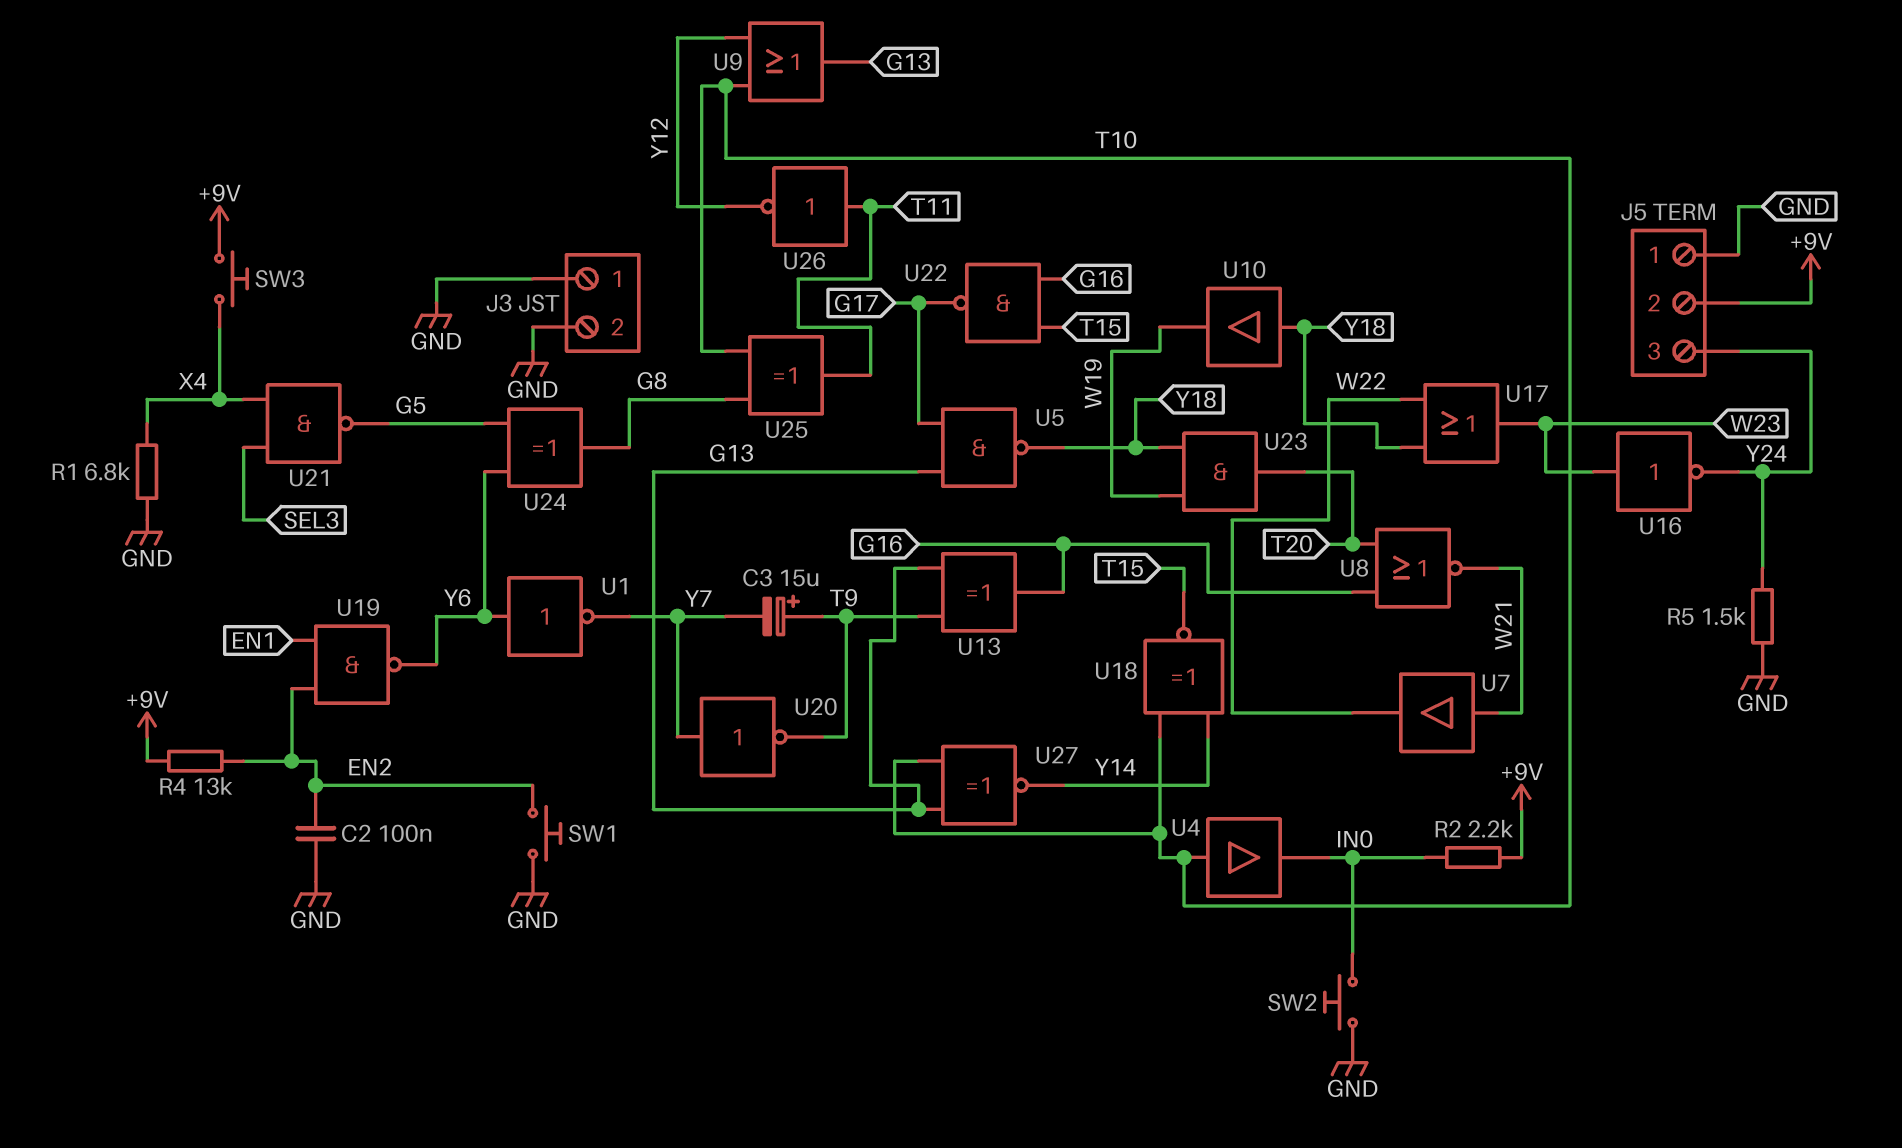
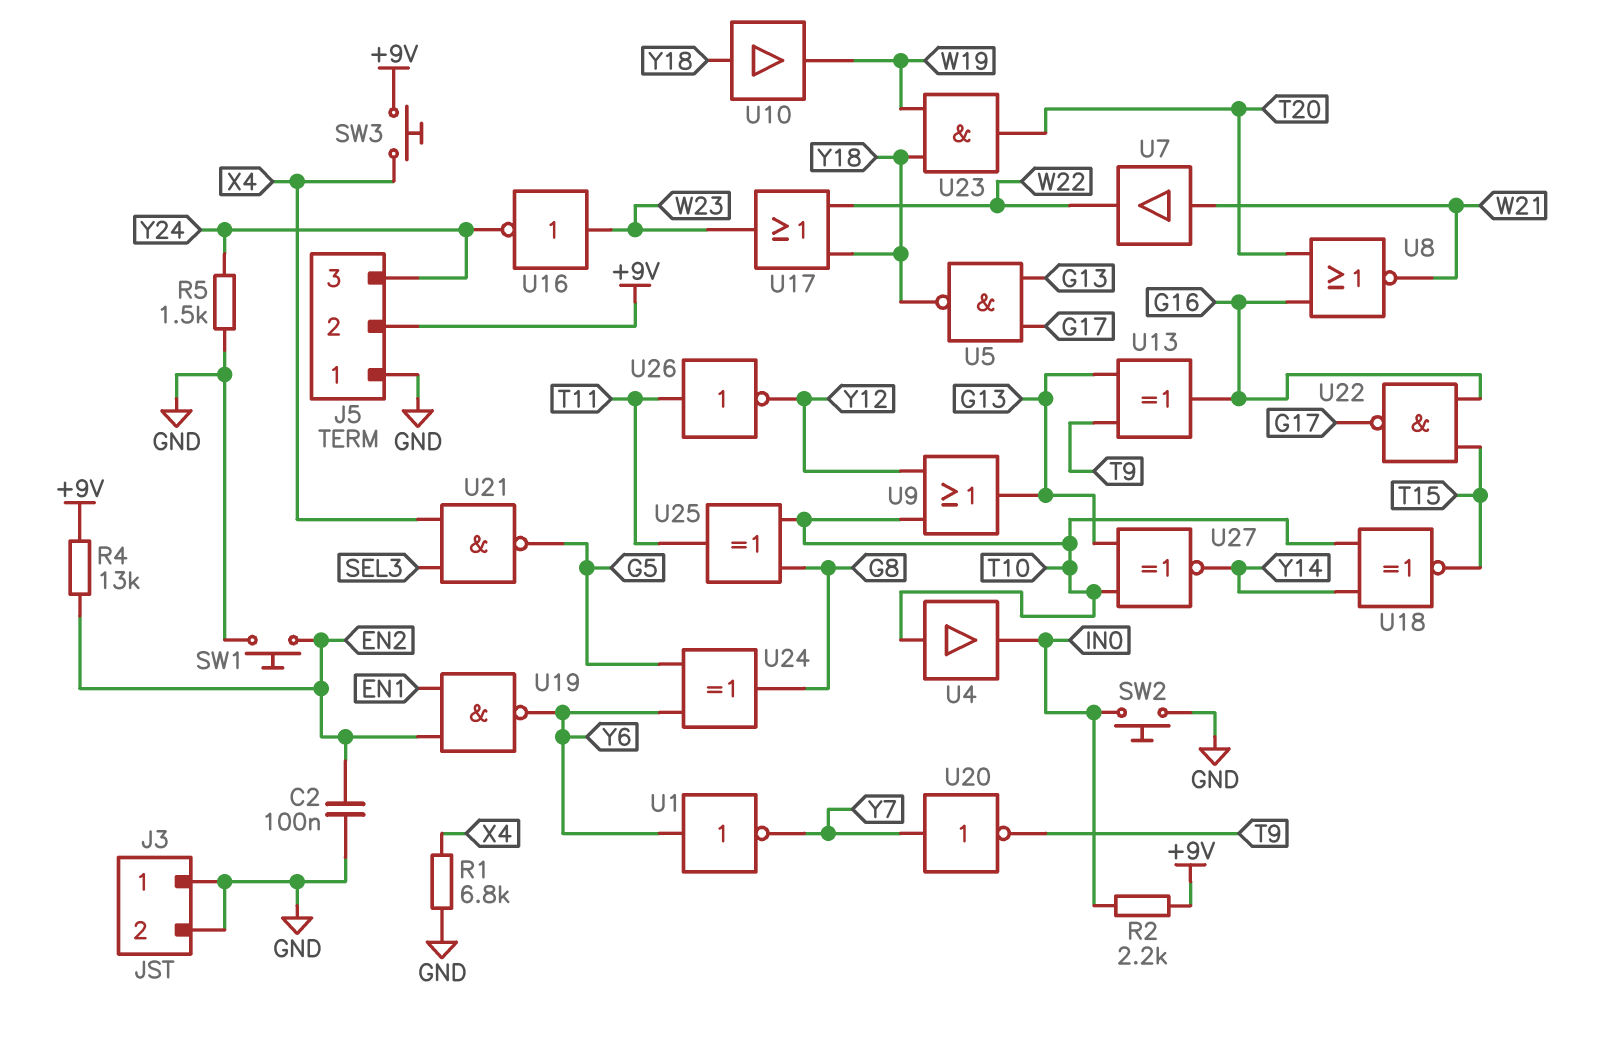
C3: 15uF (plus T9, minus Y7) -> none

